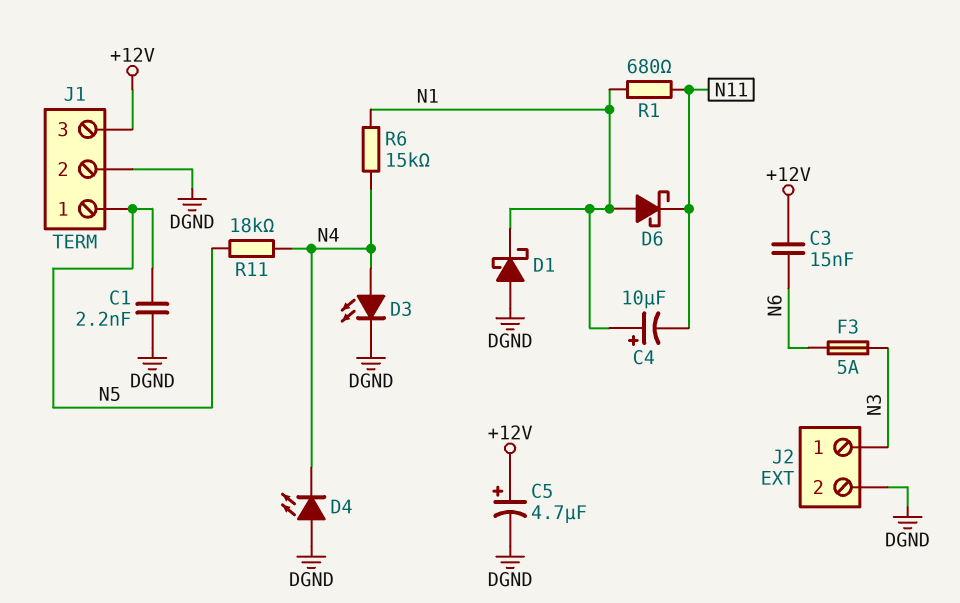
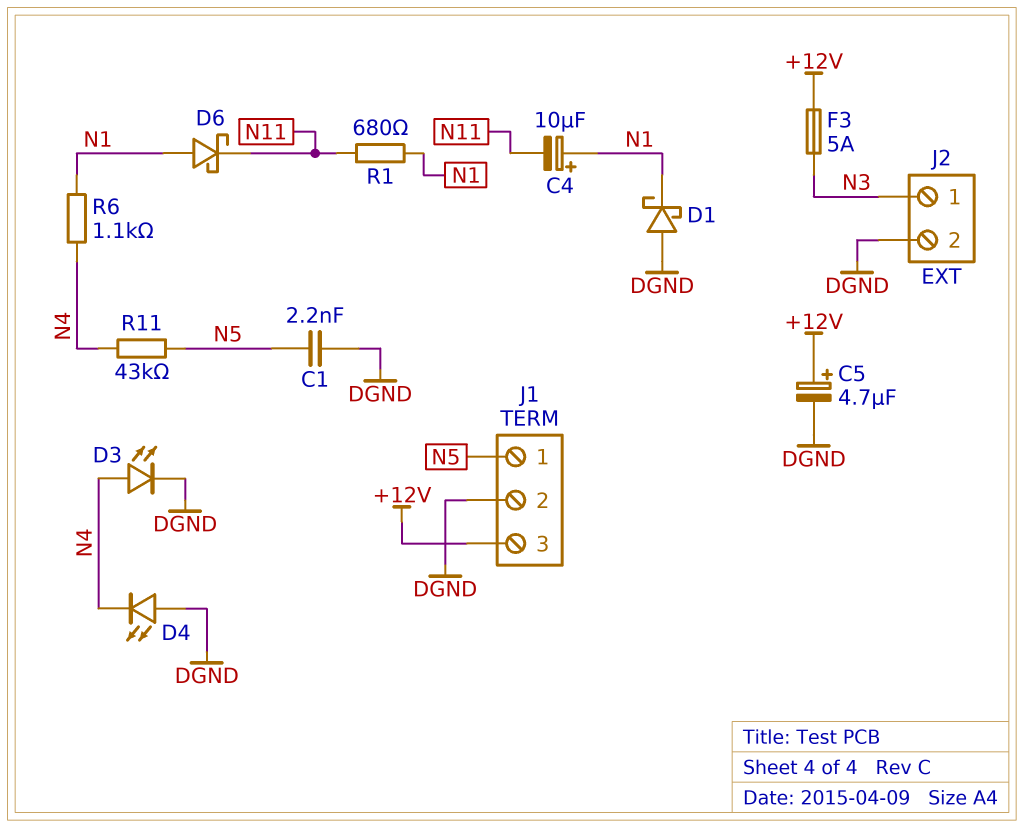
C3: 15nF (+12V, N6) -> none
F3: 5A (N3, N6) -> 5A (+12V, N3)
R6: 15k (N1, N4) -> 1.1k (N1, N4)
R11: 18k (N4, N5) -> 43k (N4, N5)

